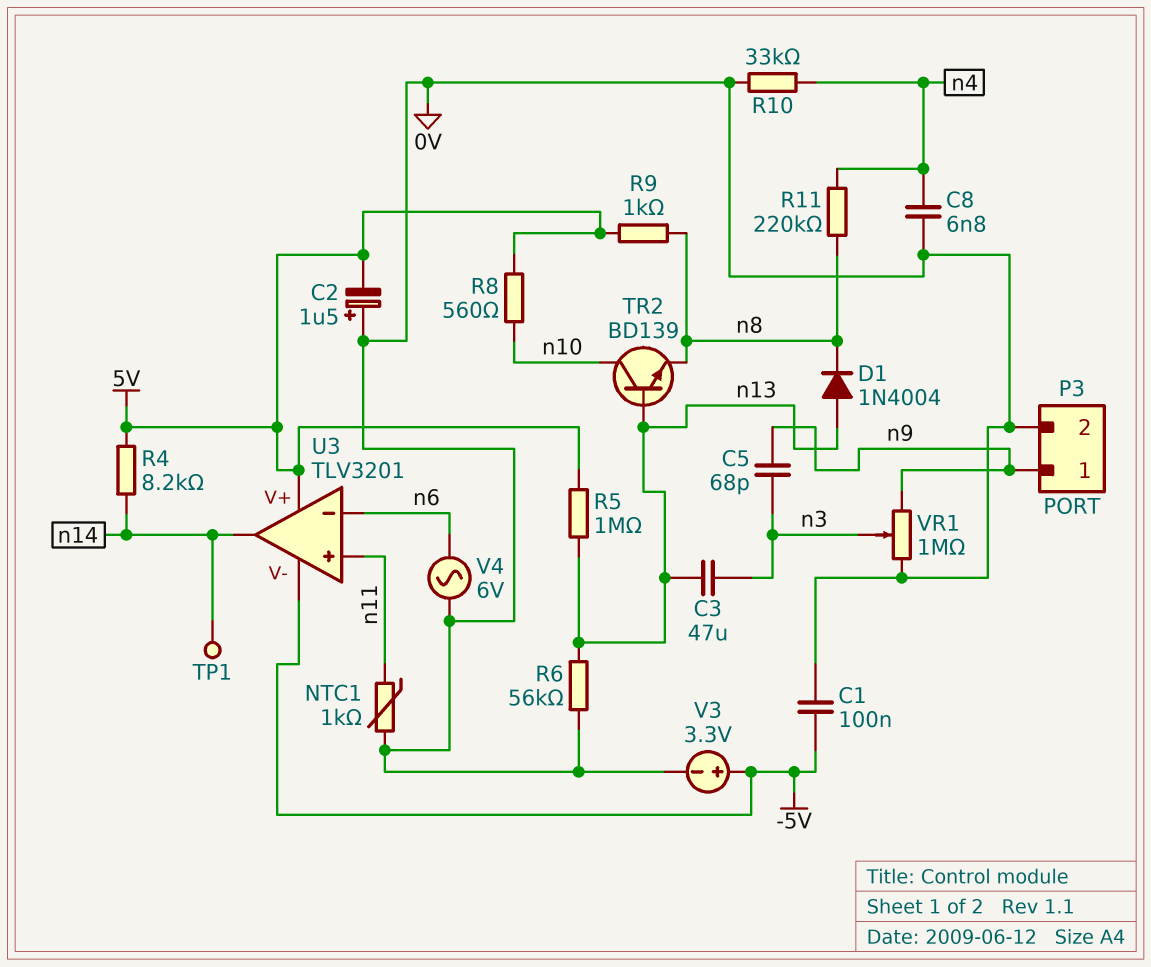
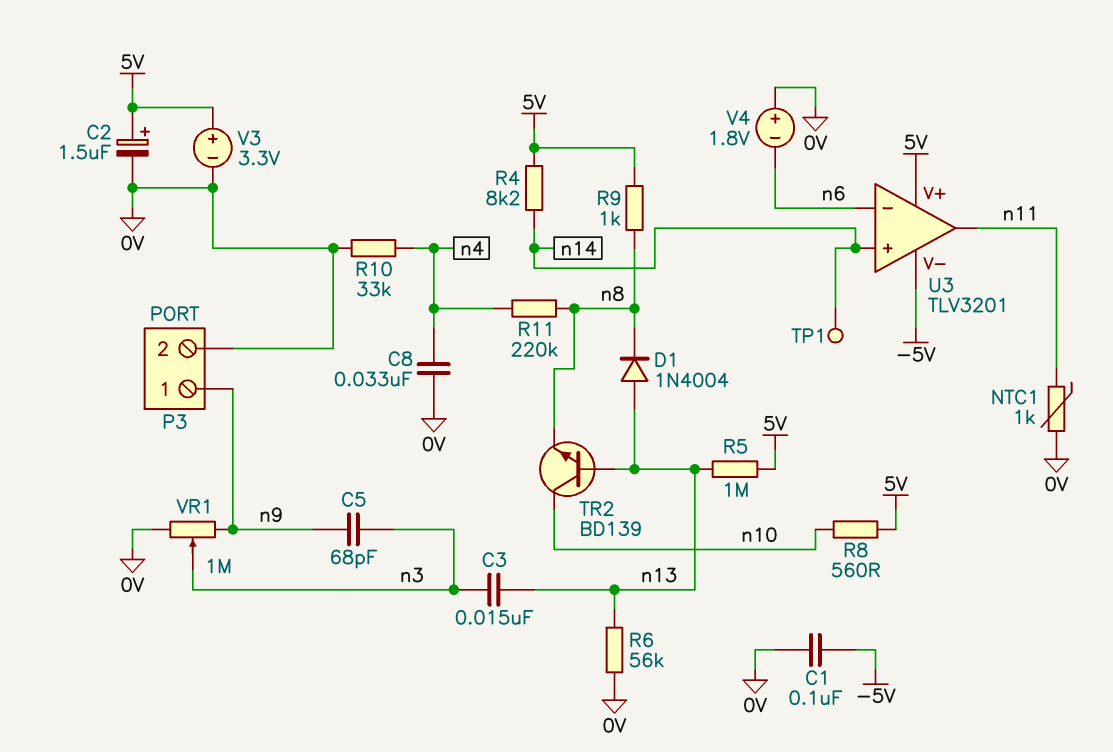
C2: 1.5uF (plus 0V, minus 5V) -> 1.5uF (plus 5V, minus 0V)
C3: 47uF (n3, n13) -> 15nF (n3, n13)
C8: 6.8nF (0V, n4) -> 33nF (0V, n4)
U3 pin in+: n11 -> n14
U3 pin out: n14 -> n11
V3: 3.3V (plus -5V, minus 0V) -> 3.3V (plus 5V, minus 0V)
V4: AC 6V (0V, n6) -> 1.8V (plus 0V, minus n6)

